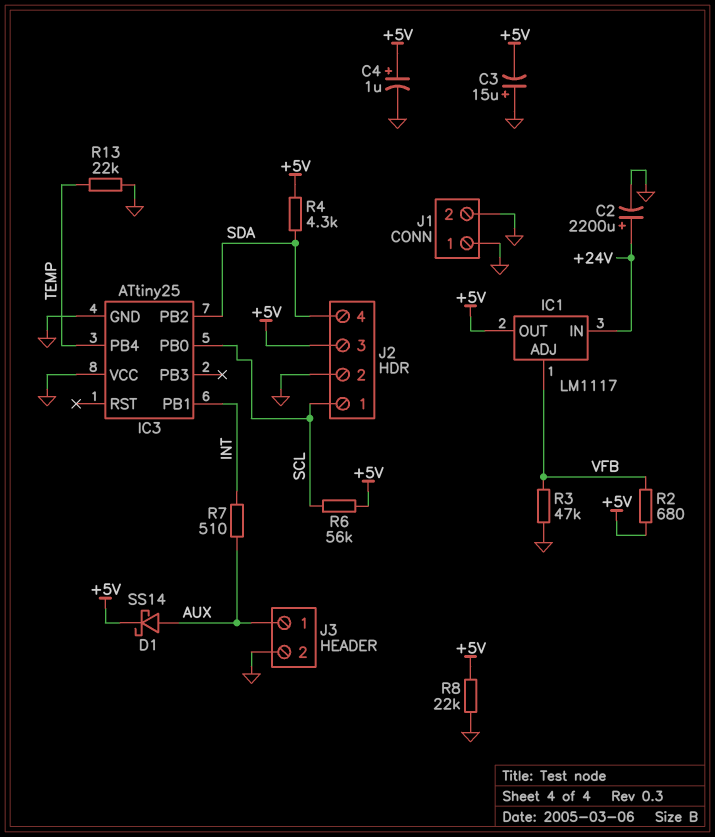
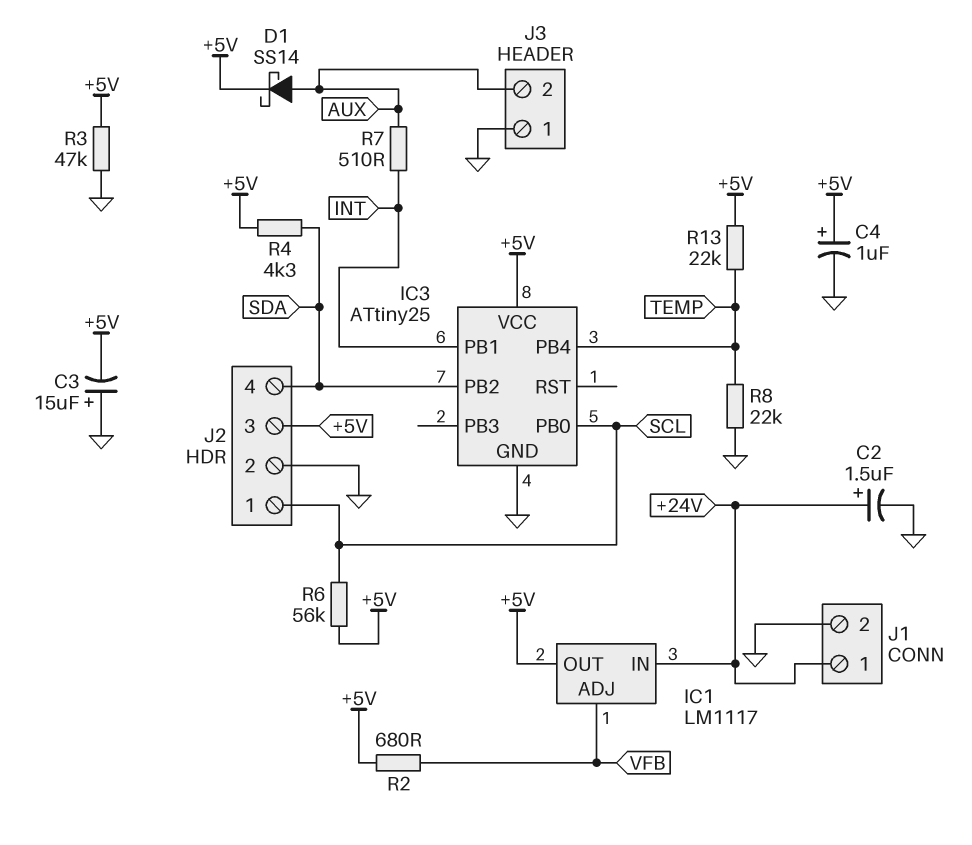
C2: 2200uF (plus +24V, minus GND) -> 1.5uF (plus +24V, minus GND)
IC3 pin VCC: GND -> +5V
J1 pin 1: GND -> +24V
J3 pin 1: AUX -> GND
J3 pin 2: GND -> AUX
R3: 47k (GND, VFB) -> 47k (+5V, GND)
R8: 22k (+5V, GND) -> 22k (GND, TEMP)
R13: 22k (GND, TEMP) -> 22k (+5V, TEMP)

